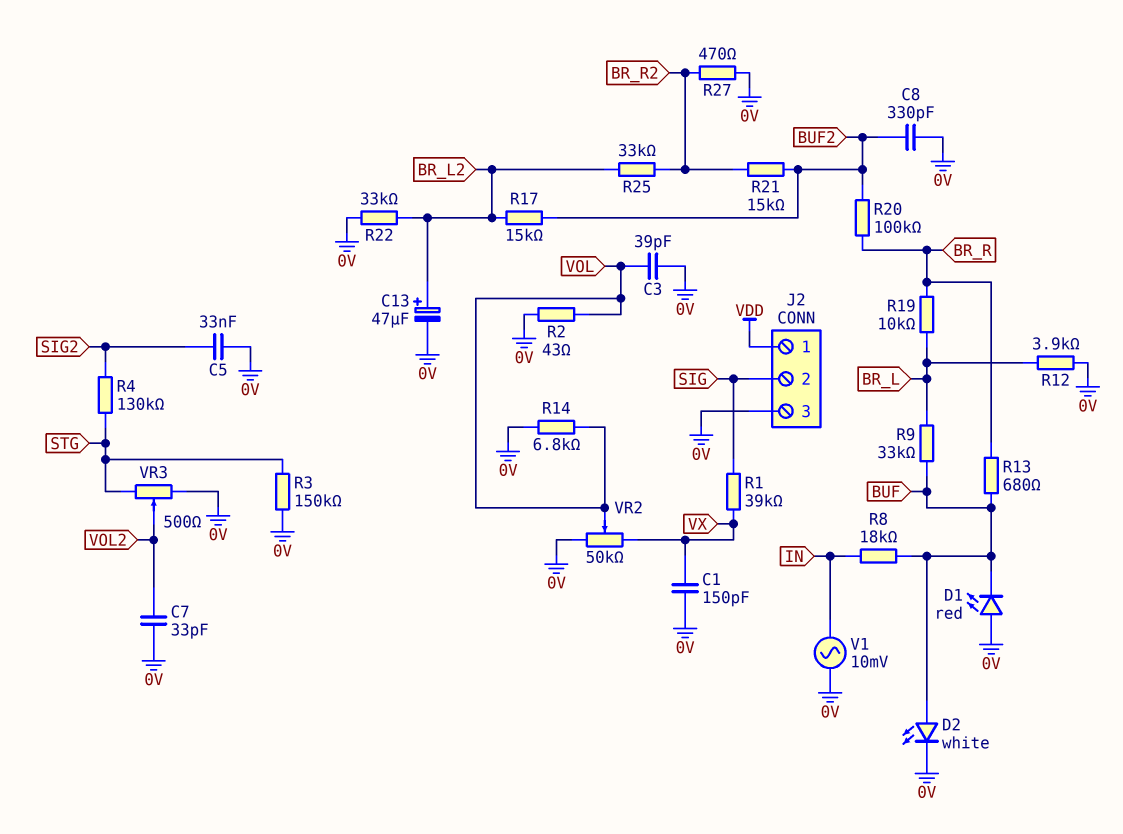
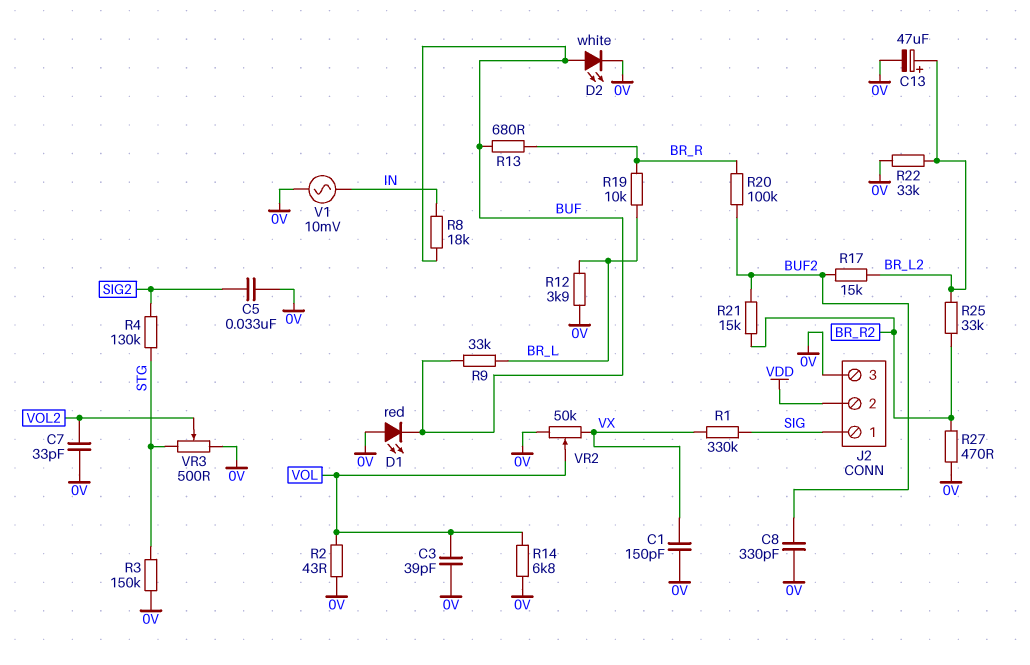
J2 pin 1: VDD -> SIG
J2 pin 2: SIG -> VDD
R1: 39k (SIG, VX) -> 330k (SIG, VX)

